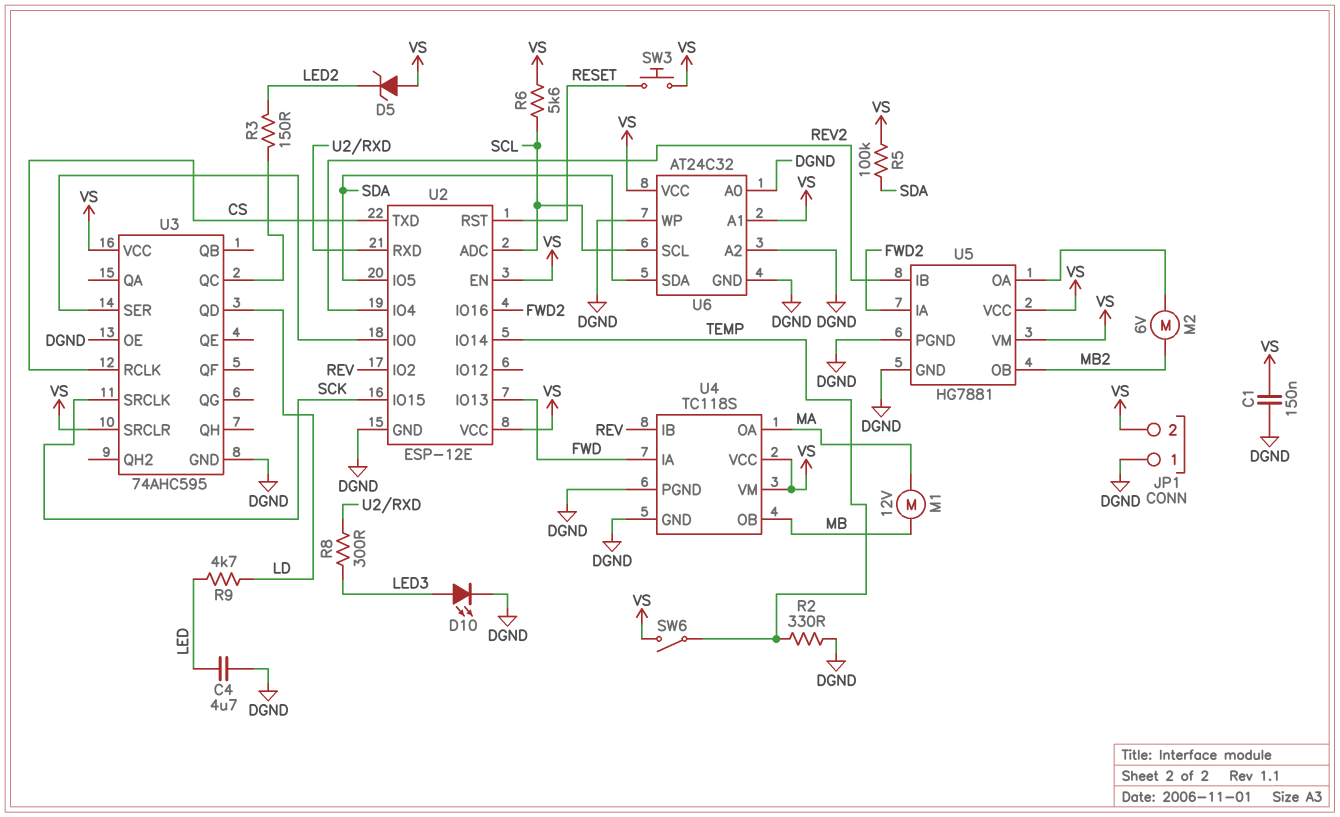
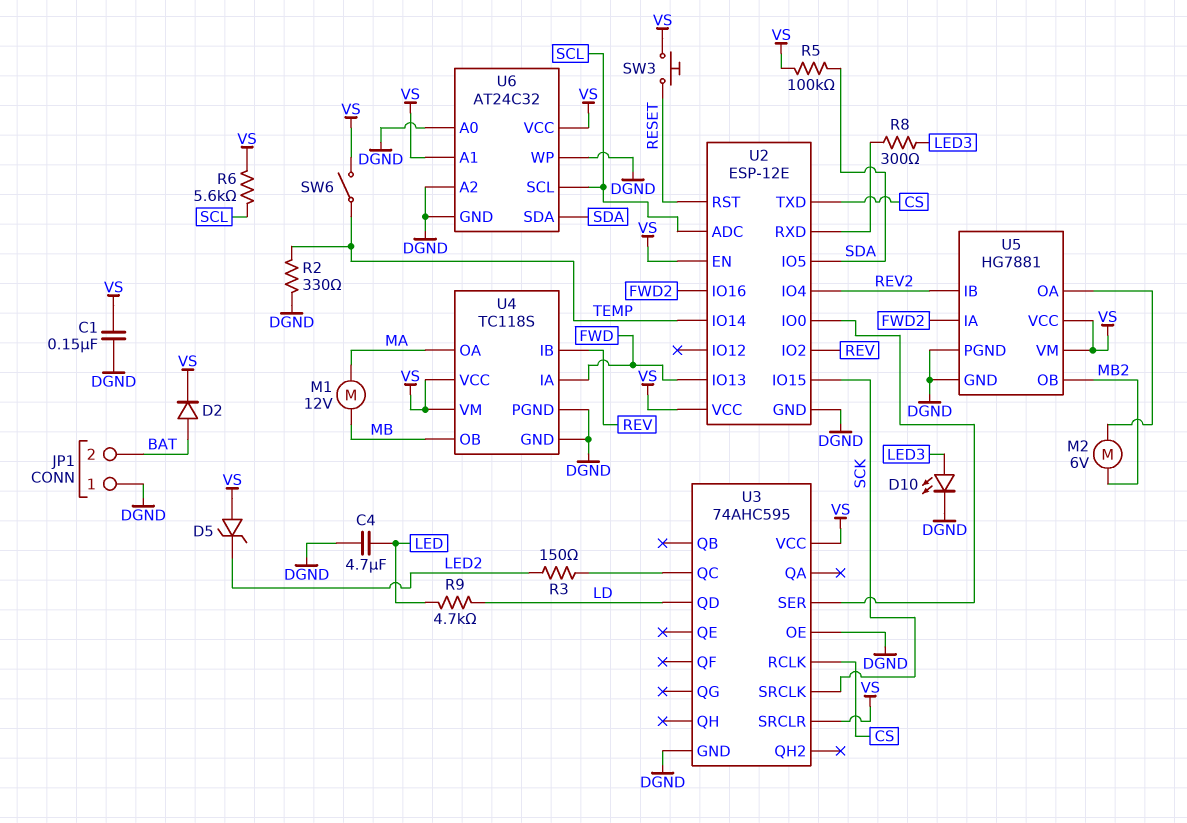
D2: none -> diode (A BAT, K VS)
JP1 pin 2: VS -> BAT

